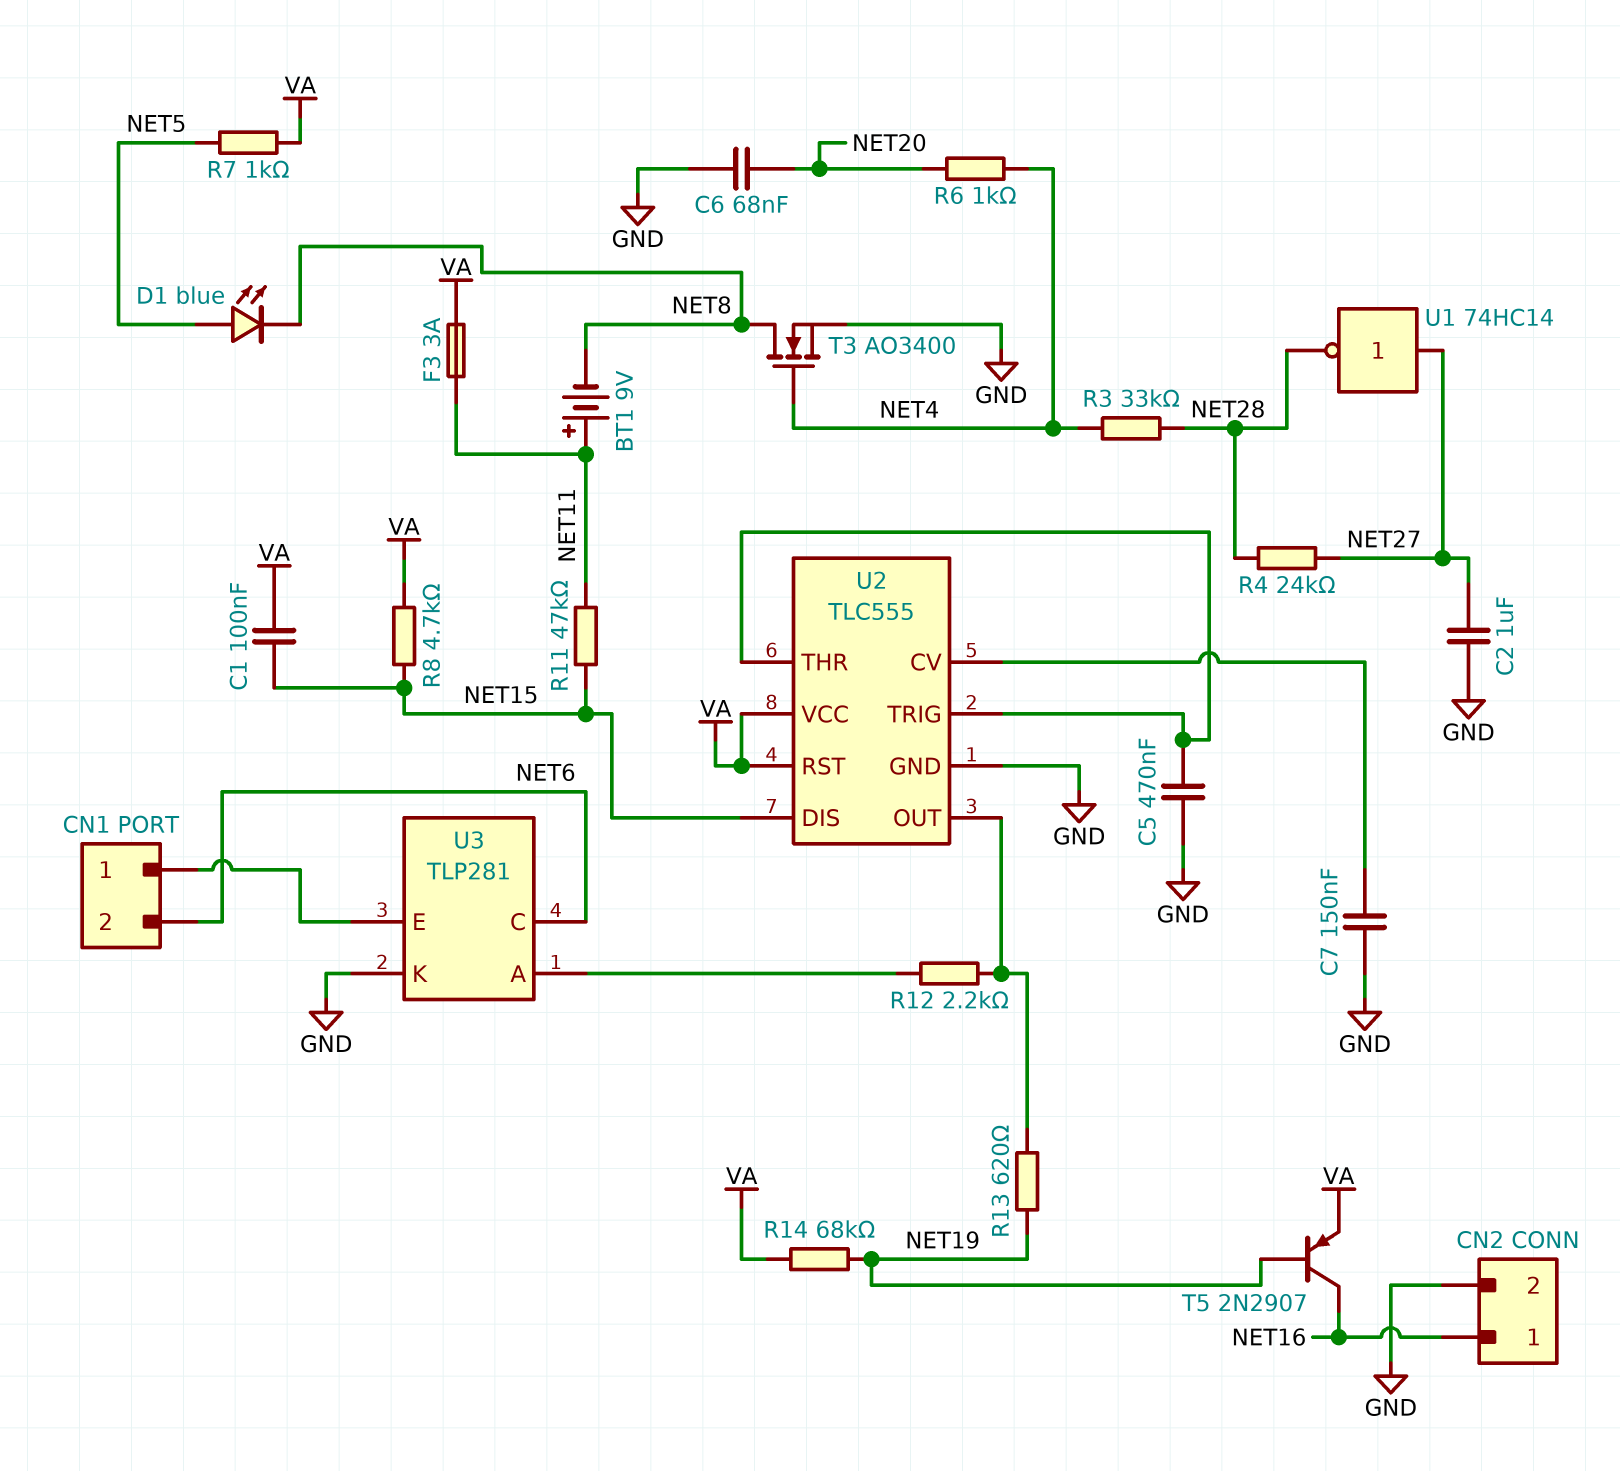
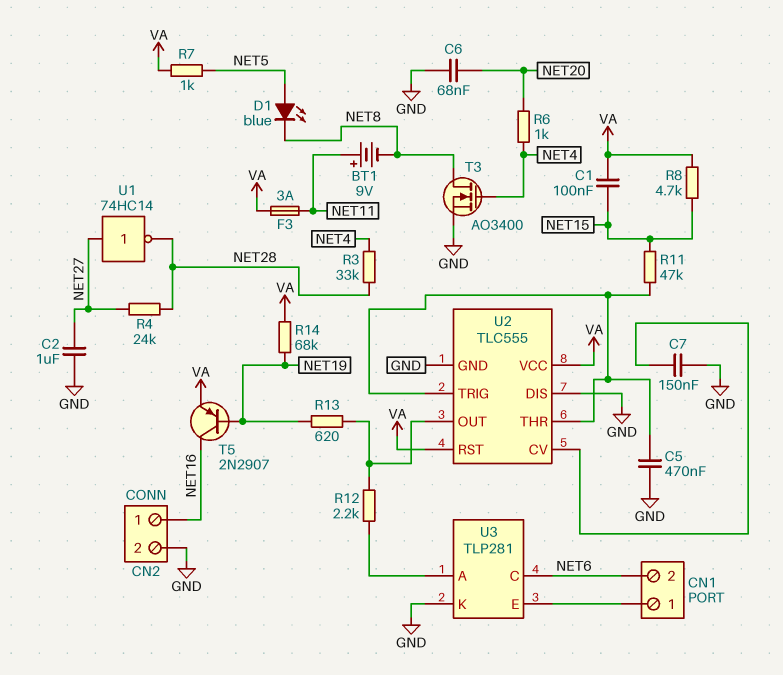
R11: 47k (NET11, NET15) -> 47k (NET15, U2/THR)
U2 pin DIS: NET15 -> GND

